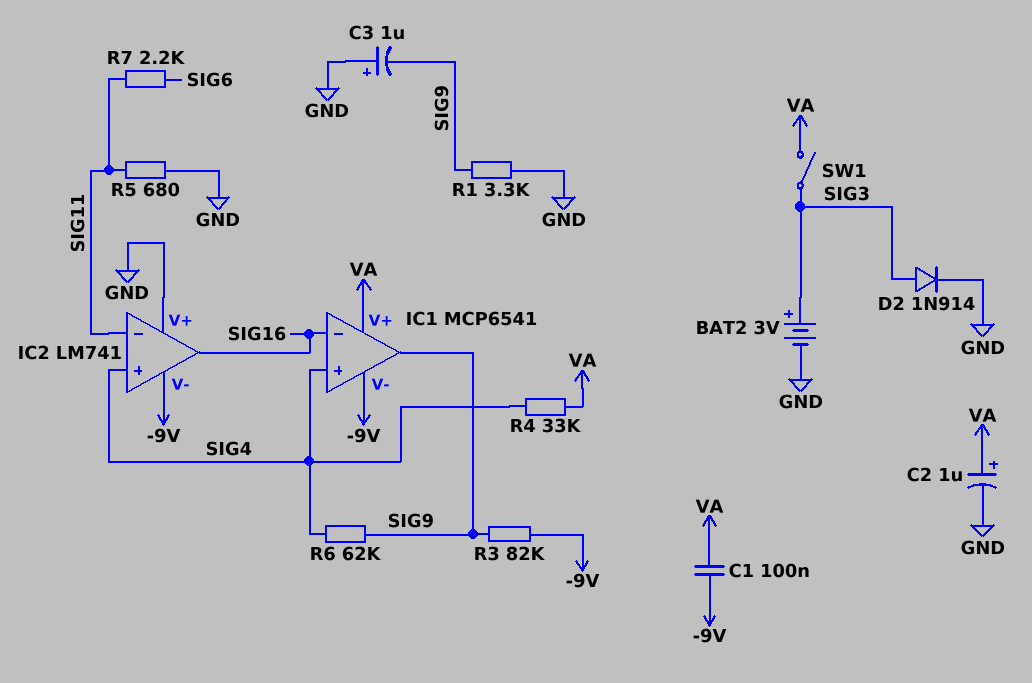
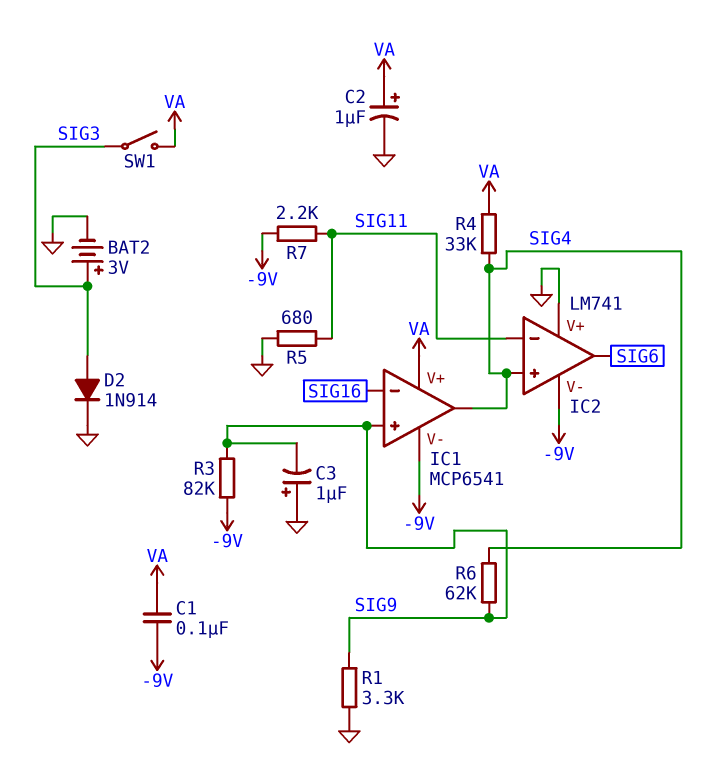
IC1 pin in+: SIG4 -> SIG9
IC1 pin out: SIG9 -> SIG4
IC2 pin out: SIG16 -> SIG6
R7: 2.2k (SIG6, SIG11) -> 2.2k (-9V, SIG11)

